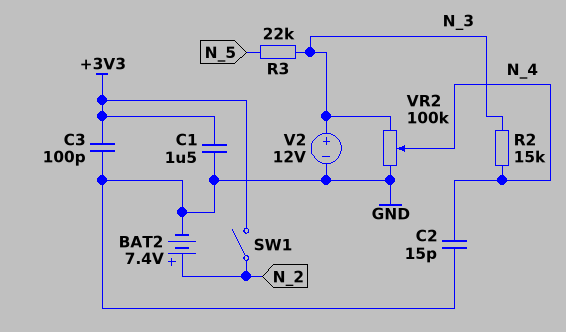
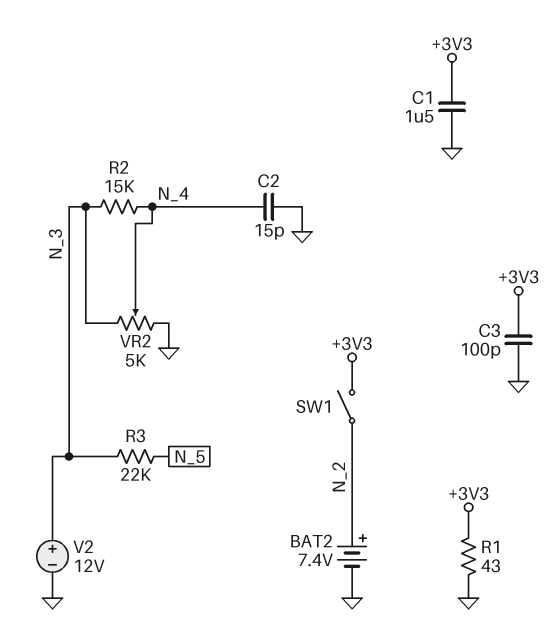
R1: none -> 43 (+3V3, GND)
VR2: 100k (GND, N_3, wiper N_4) -> 5k (GND, N_3, wiper N_4)

